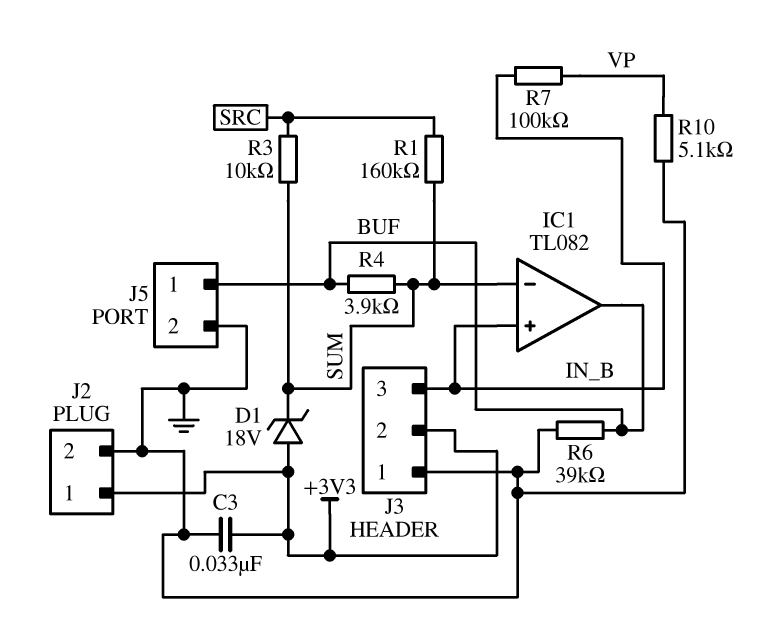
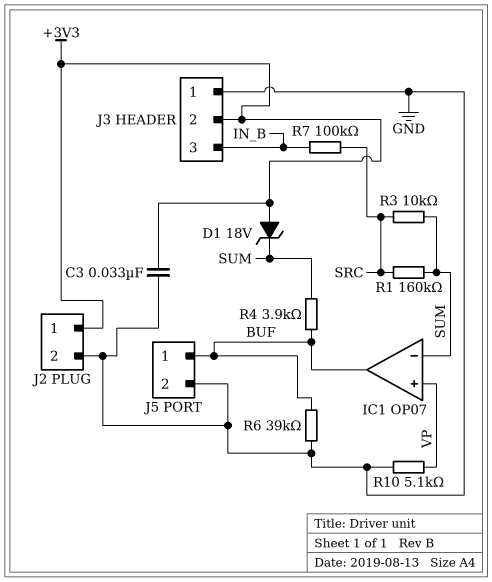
IC1: TL082 -> OP07
IC1 pin in+: IN_B -> VP
R7: 100k (IN_B, VP) -> 100k (IN_B, SRC)

